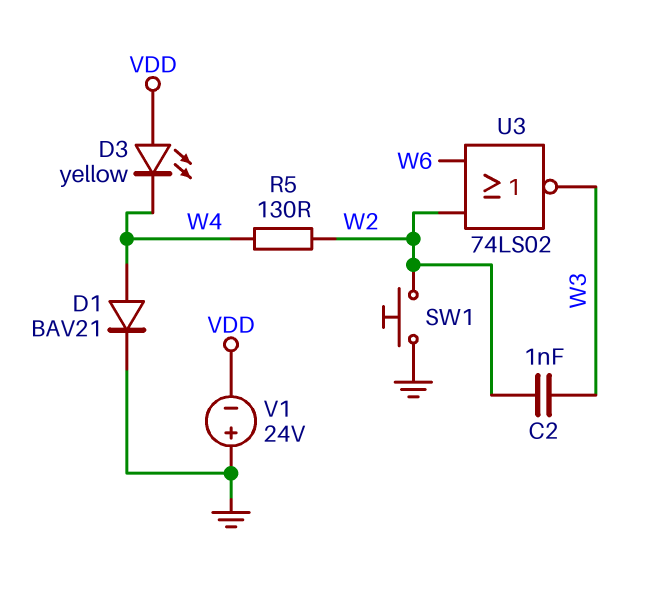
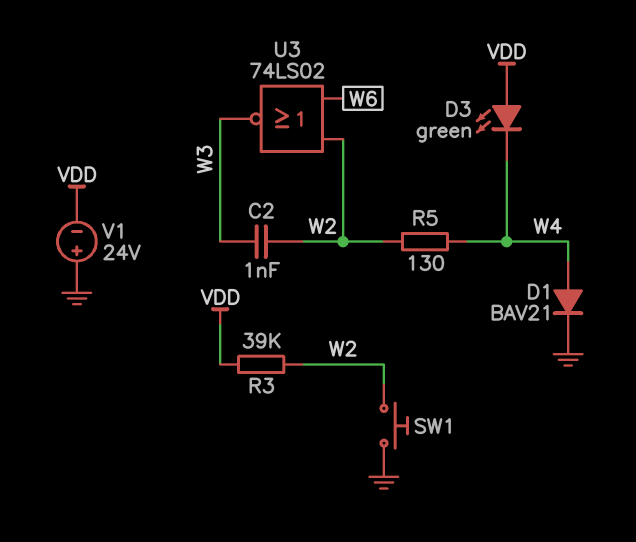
D3: LED yellow (A VDD, K W4) -> LED green (A VDD, K W4)
R3: none -> 39k (VDD, W2)

